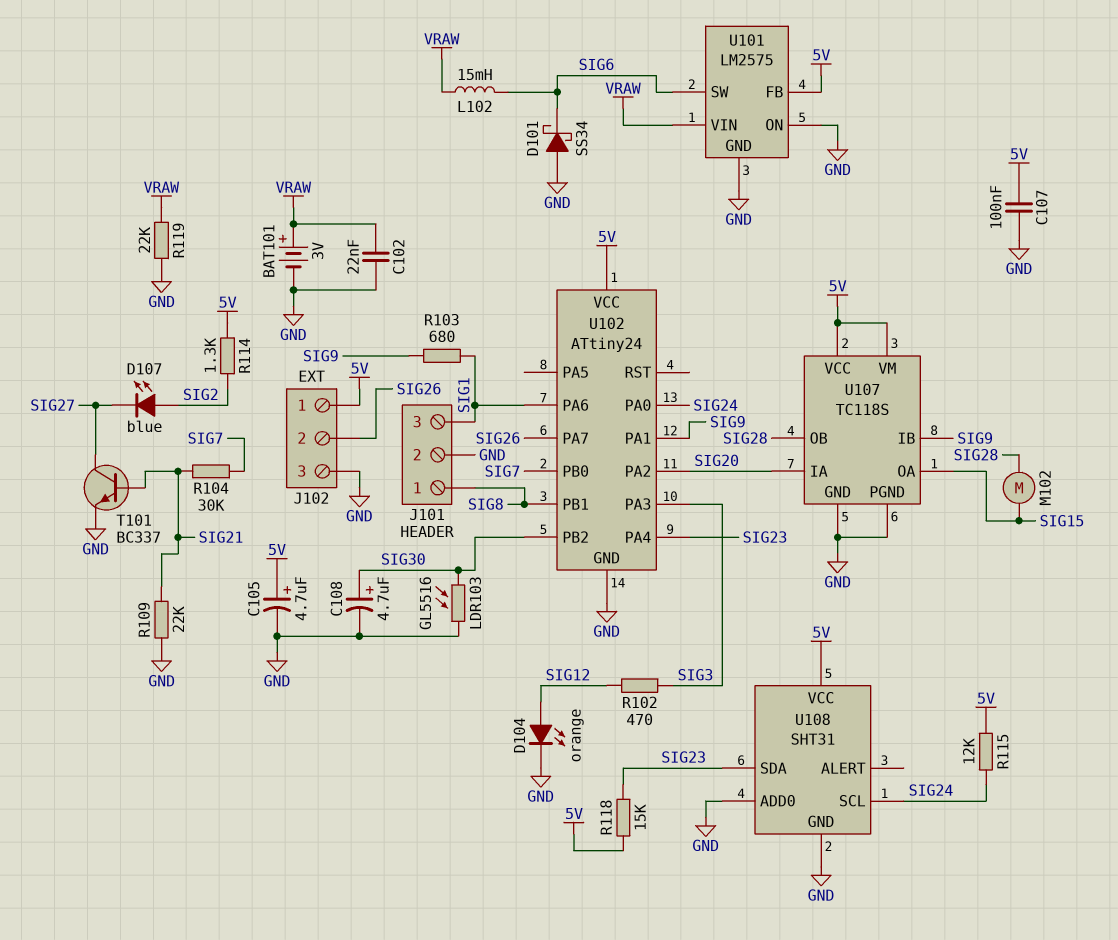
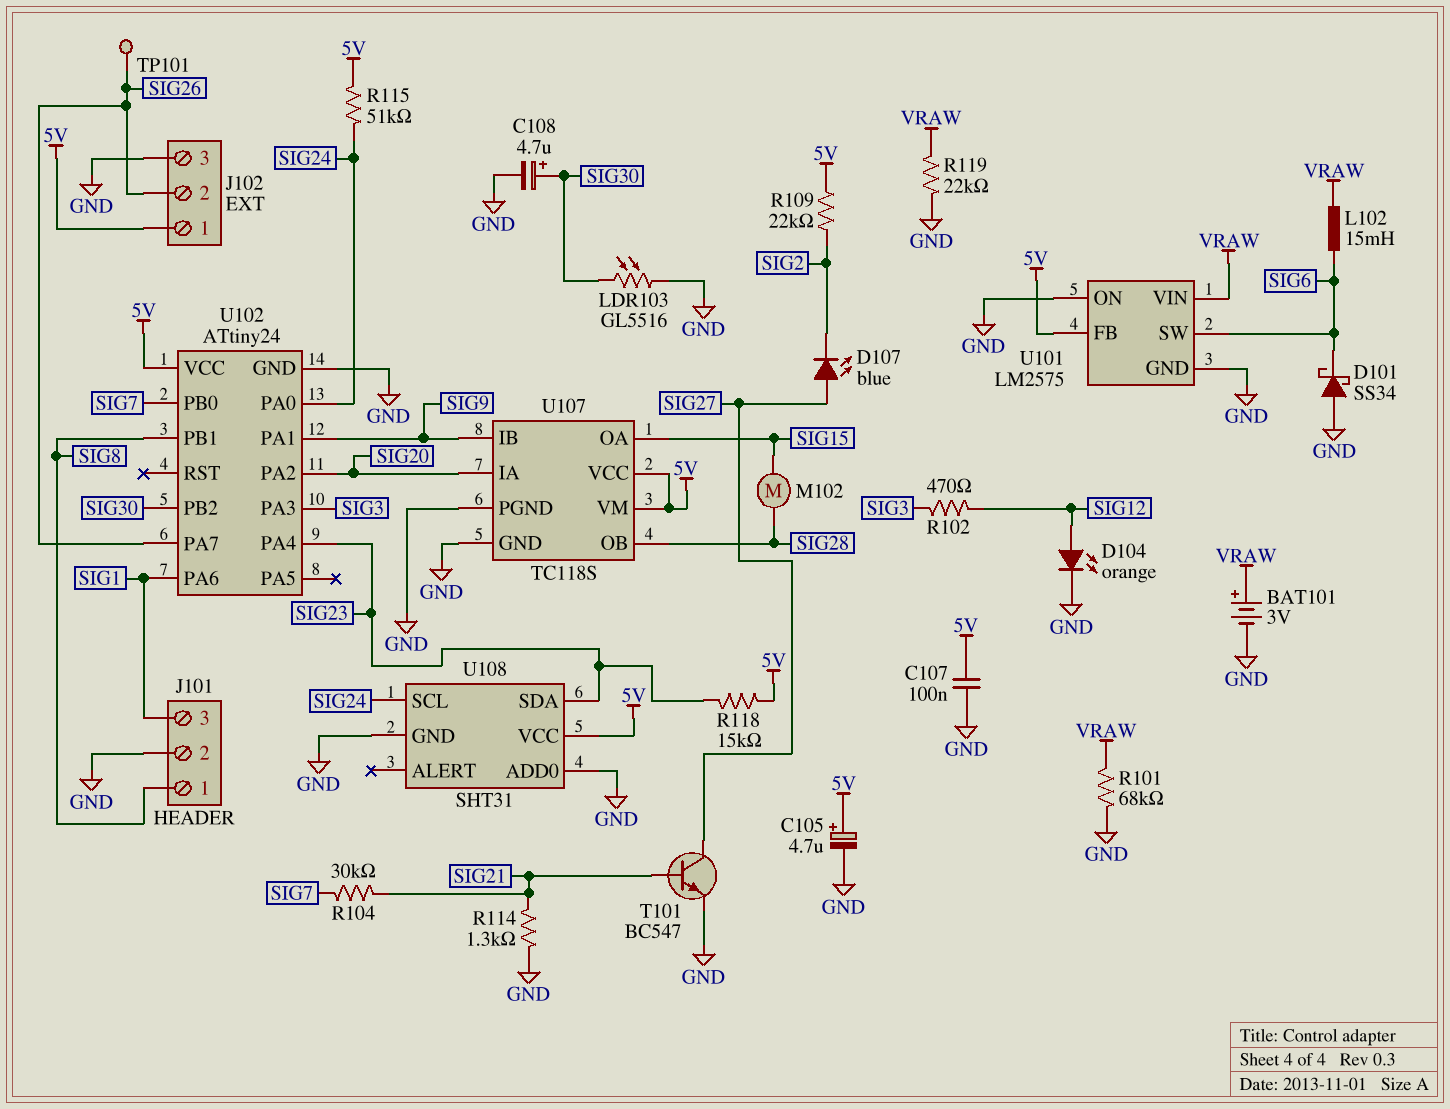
C102: 22nF (GND, VRAW) -> none
D107: LED blue (A SIG2, K SIG27) -> LED blue (A SIG27, K SIG2)
R101: none -> 68k (GND, VRAW)
R103: 680 (SIG1, SIG9) -> none
R109: 22k (GND, SIG21) -> 22k (5V, SIG2)
R114: 1.3k (5V, SIG2) -> 1.3k (GND, SIG21)
R115: 12k (5V, SIG24) -> 51k (5V, SIG24)
T101: NPN BC337 (B SIG21, C SIG27, E GND) -> NPN BC547 (B SIG21, C SIG27, E GND)
TP101: none -> test point (SIG26)

